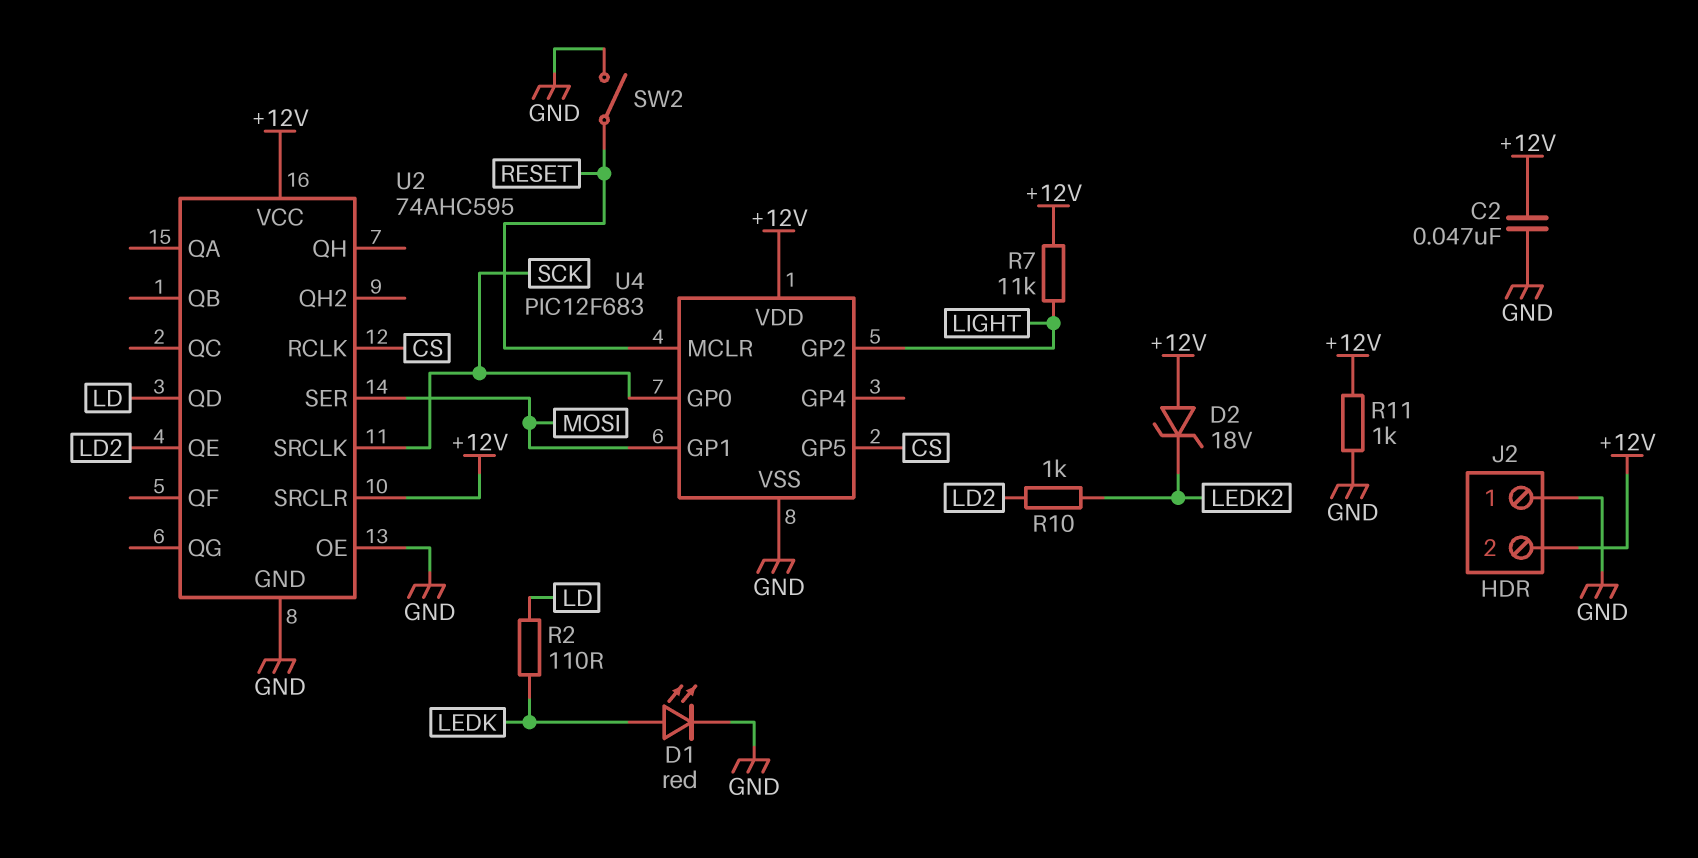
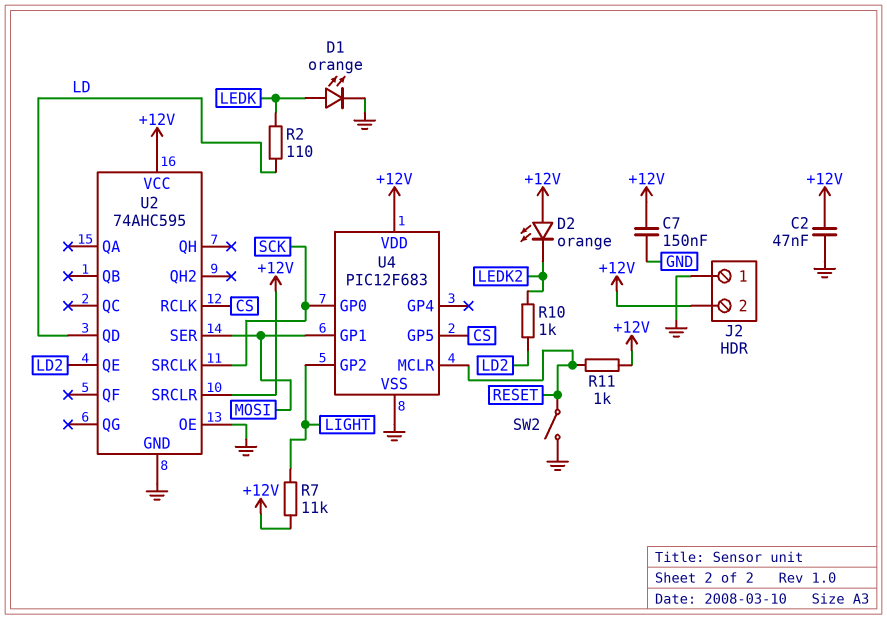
C7: none -> 150nF (+12V, GND)
D1: LED red (A LEDK, K GND) -> LED orange (A LEDK, K GND)
D2: zener 18V (A +12V, K LEDK2) -> LED orange (A +12V, K LEDK2)
R11: 1k (+12V, GND) -> 1k (+12V, RESET)

